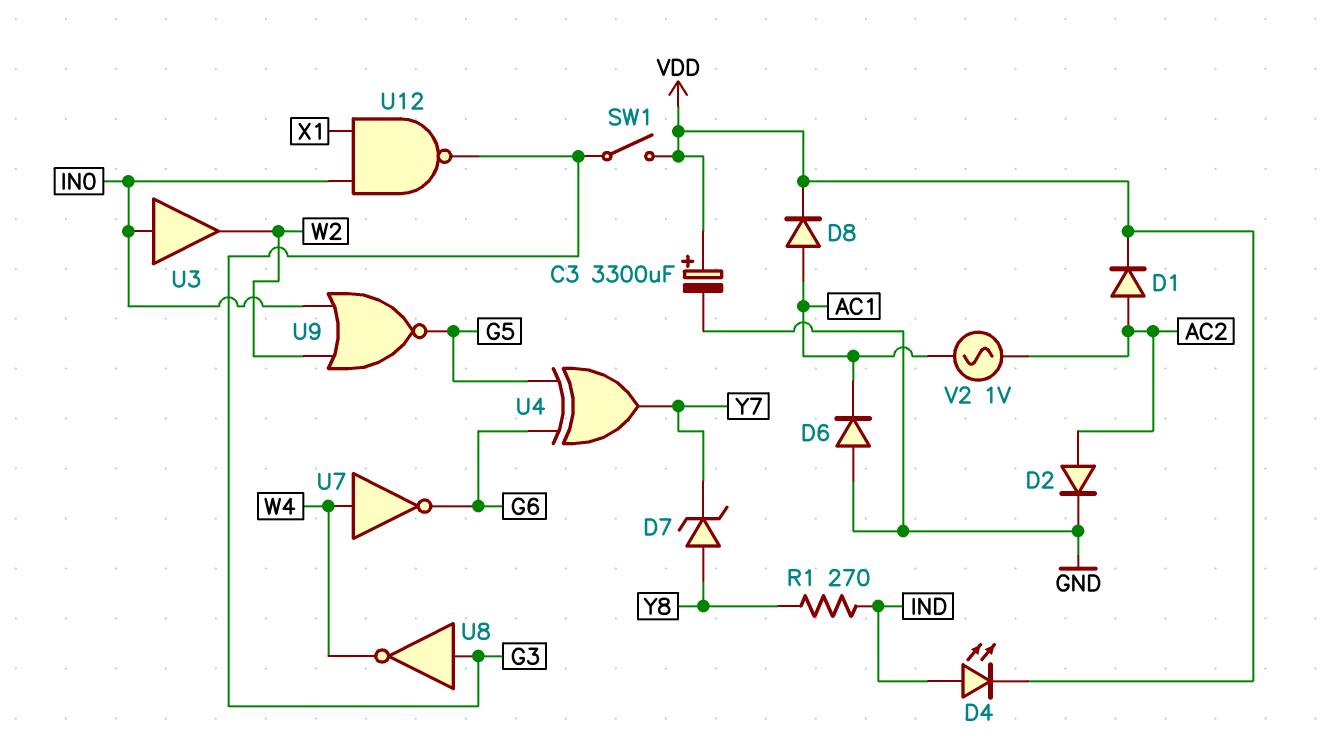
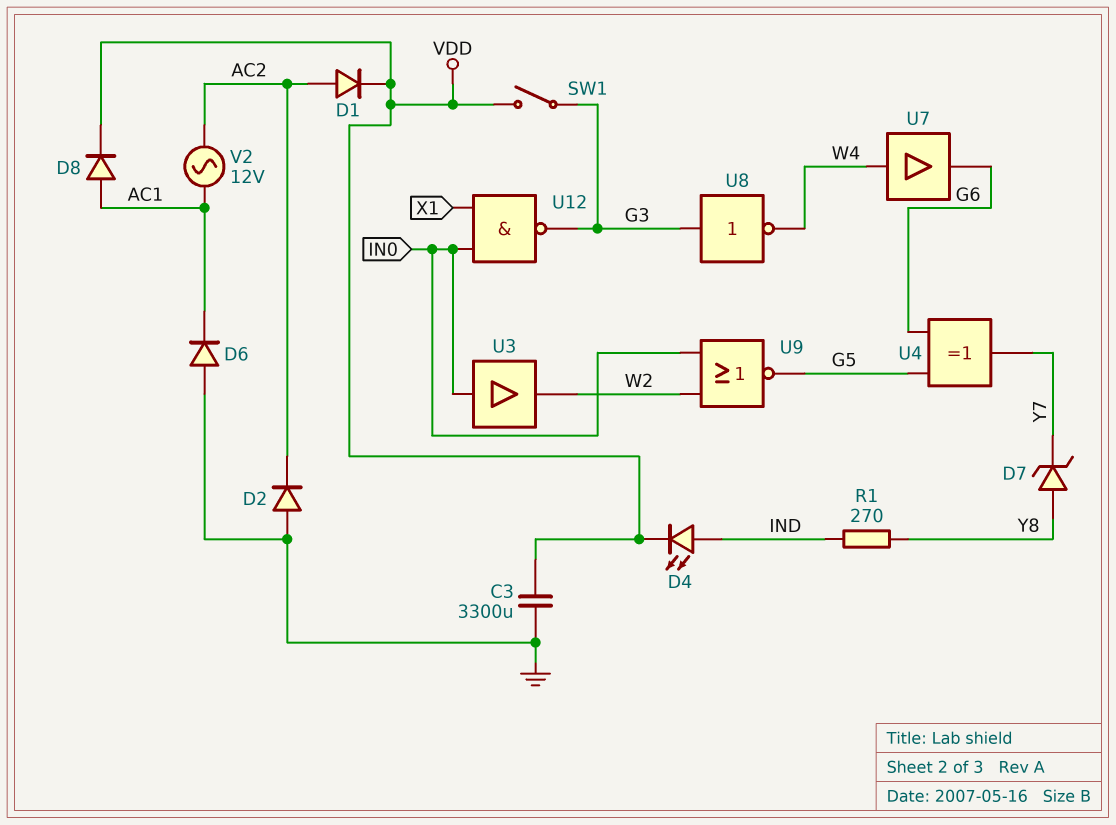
C3: 3300uF (plus VDD, minus GND) -> 3300uF (GND, VDD)
D2: diode (A AC2, K GND) -> diode (A GND, K AC2)
U7: NOT (in W4, out G6) -> buffer (in W4, out G6)
V2: AC 1V (AC1, AC2) -> AC 12V (AC1, AC2)

